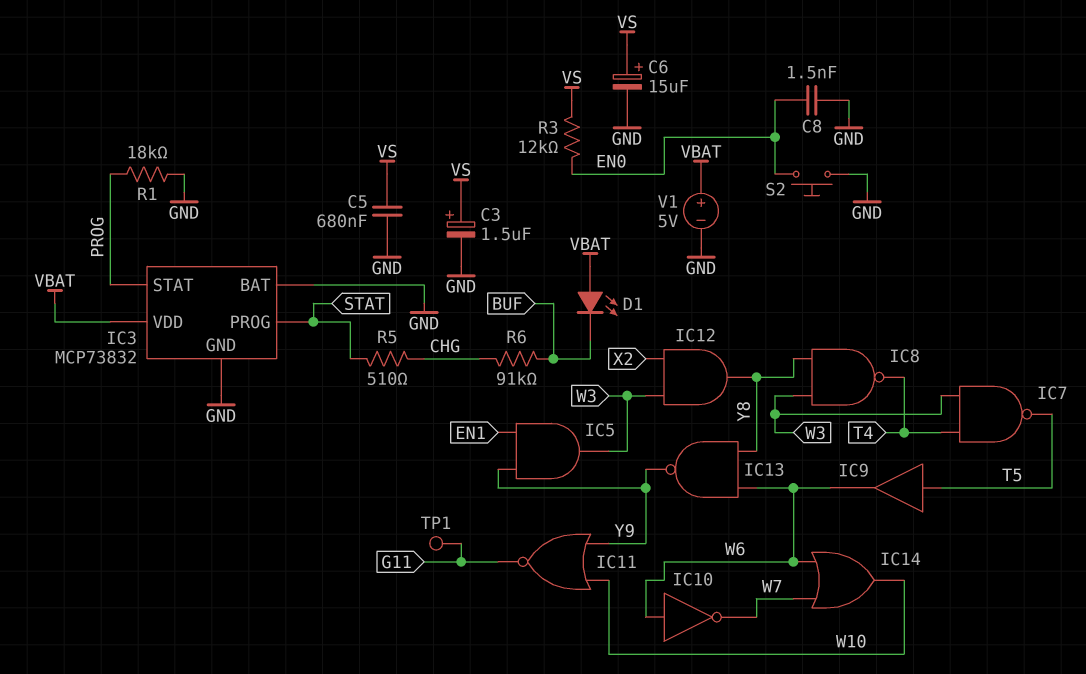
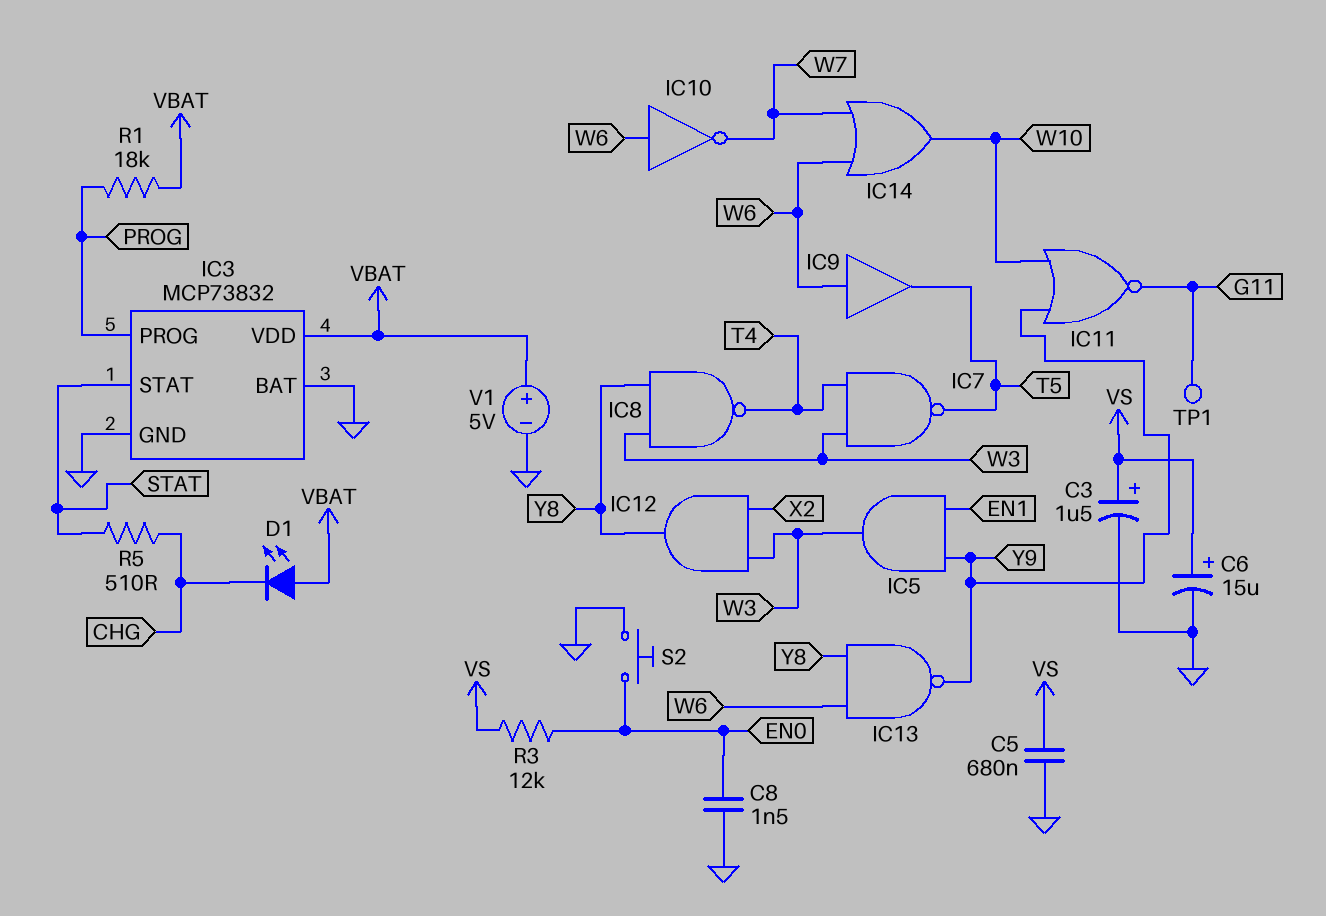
D1: LED (A VBAT, K BUF) -> LED (A VBAT, K CHG)
IC3 pin PROG: STAT -> PROG
IC3 pin STAT: PROG -> STAT
IC9: buffer (in T5, out W6) -> buffer (in W6, out T5)
R1: 18k (GND, PROG) -> 18k (PROG, VBAT)
R6: 91k (BUF, CHG) -> none

